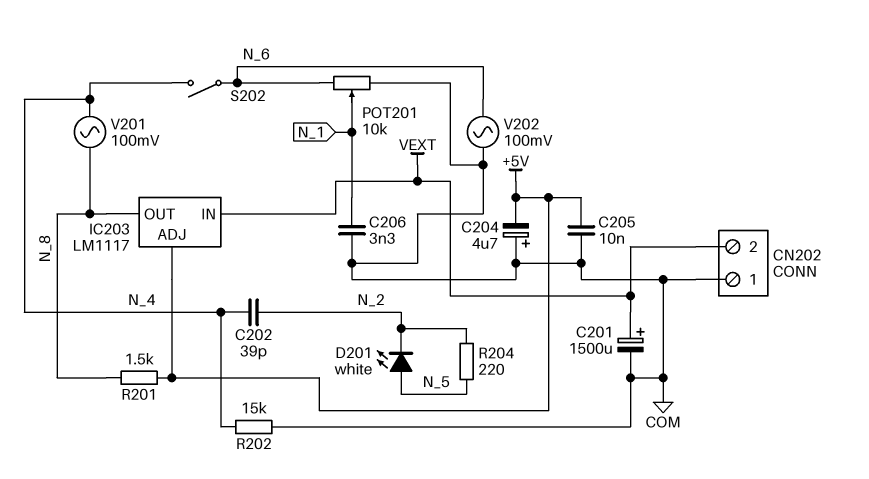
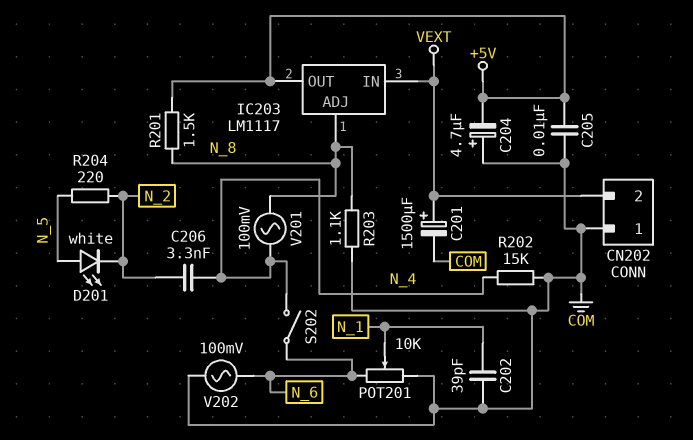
C202: 39pF (N_2, N_4) -> 39pF (COM, N_1)
C206: 3.3nF (COM, N_1) -> 3.3nF (N_2, N_4)
IC203 pin ADJ: +5V -> N_8
IC203 pin OUT: N_8 -> +5V
R203: none -> 1.1k (COM, N_8)

